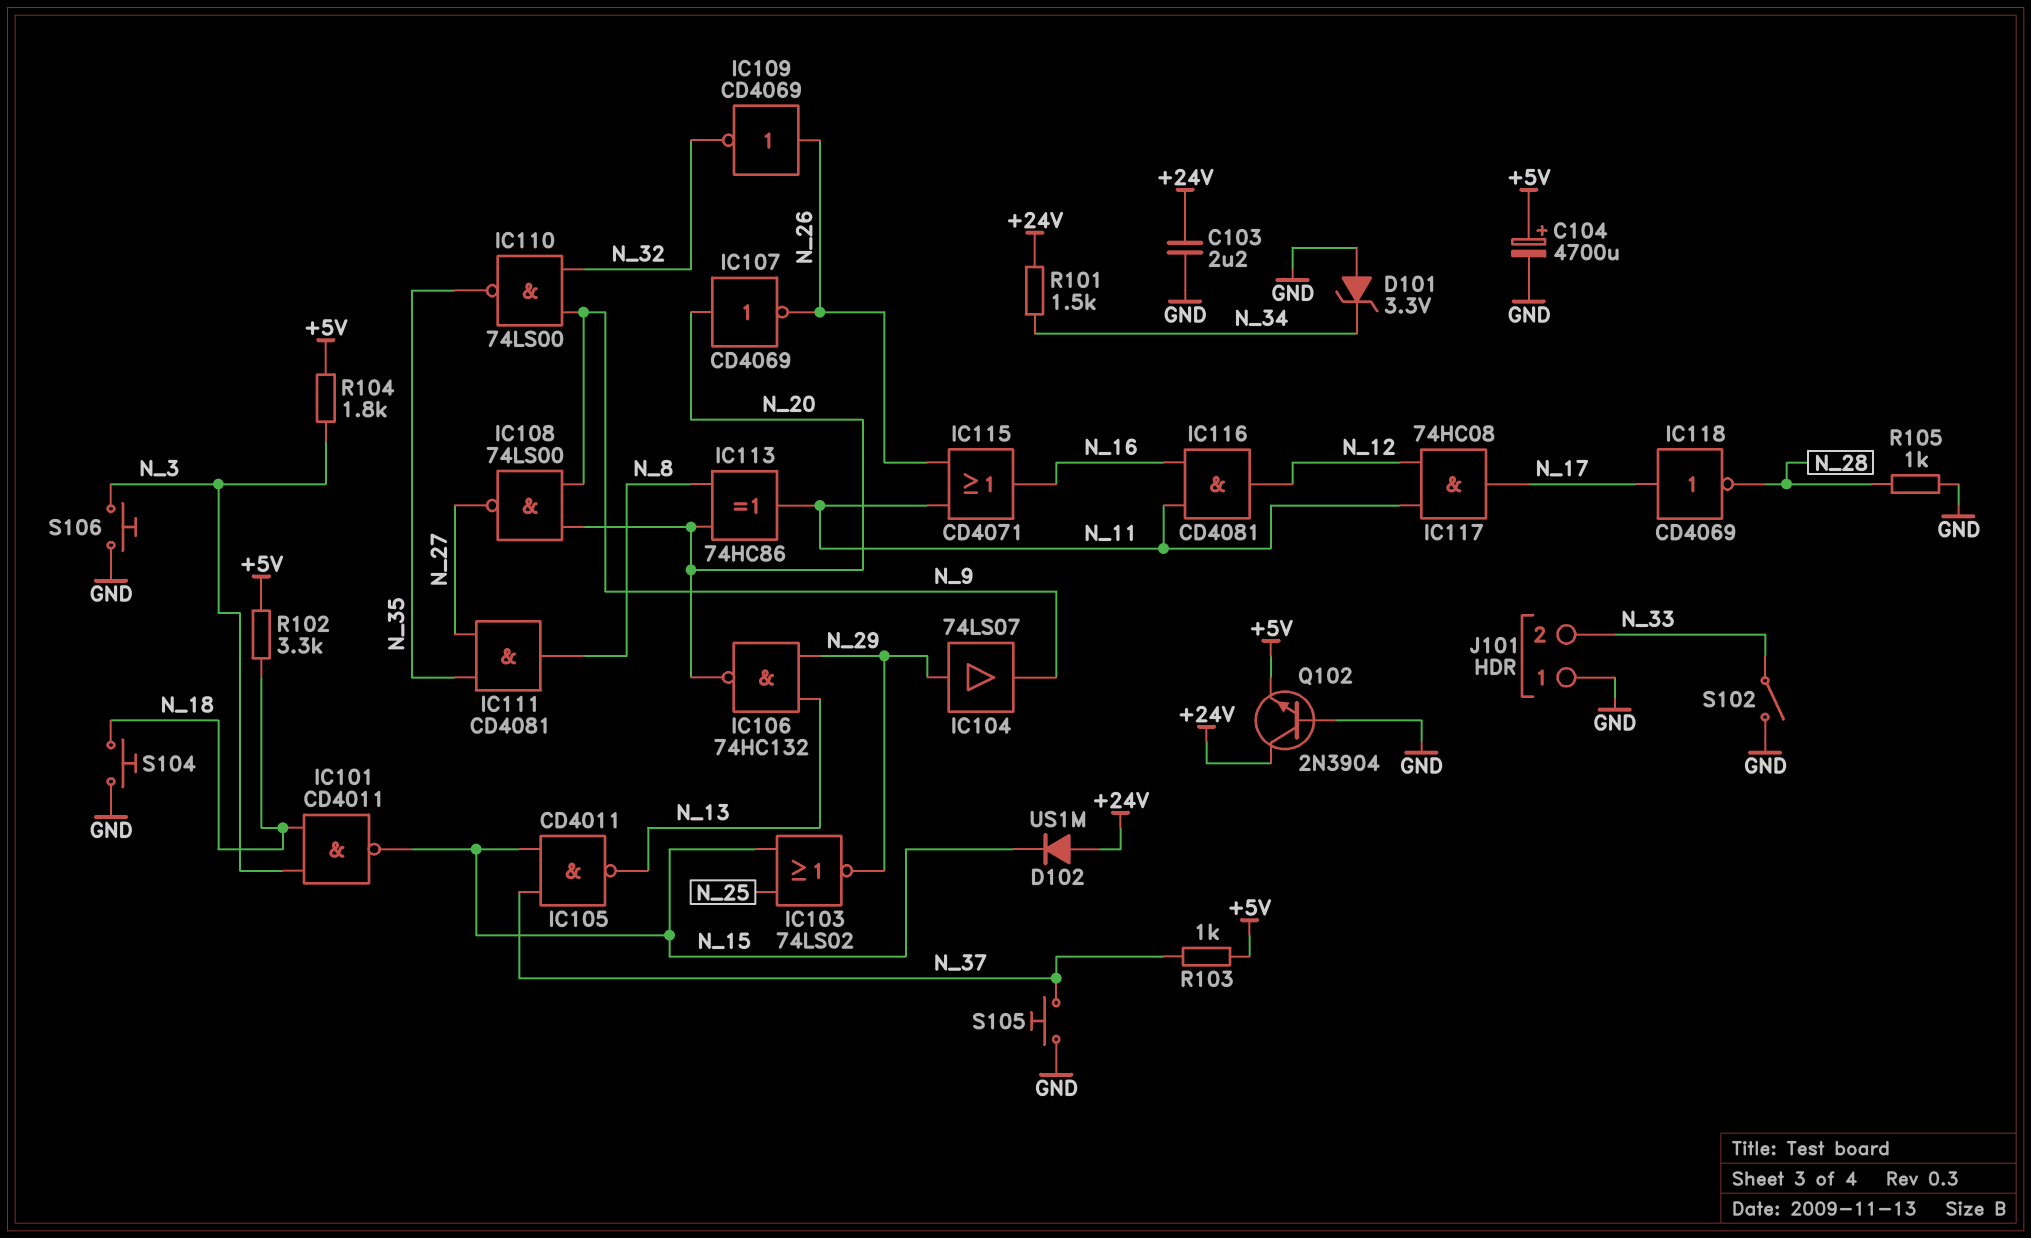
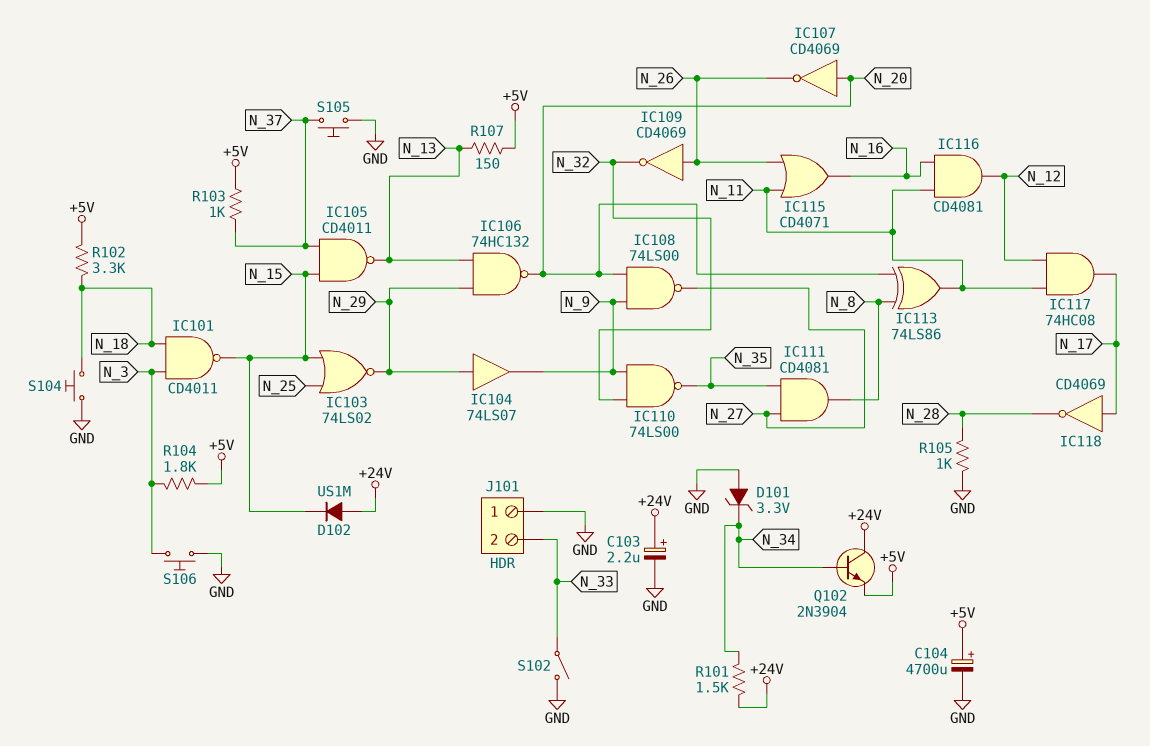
C103: 2.2uF (+24V, GND) -> 2.2uF (plus +24V, minus GND)
IC113: XOR 74HC86 (in N_8, in N_20, out N_11) -> XOR 74LS86 (in N_8, in N_20, out N_11)
Q102: NPN 2N3904 (B GND, C +24V, E +5V) -> NPN 2N3904 (B N_34, C +24V, E +5V)
R107: none -> 150 (+5V, N_13)

